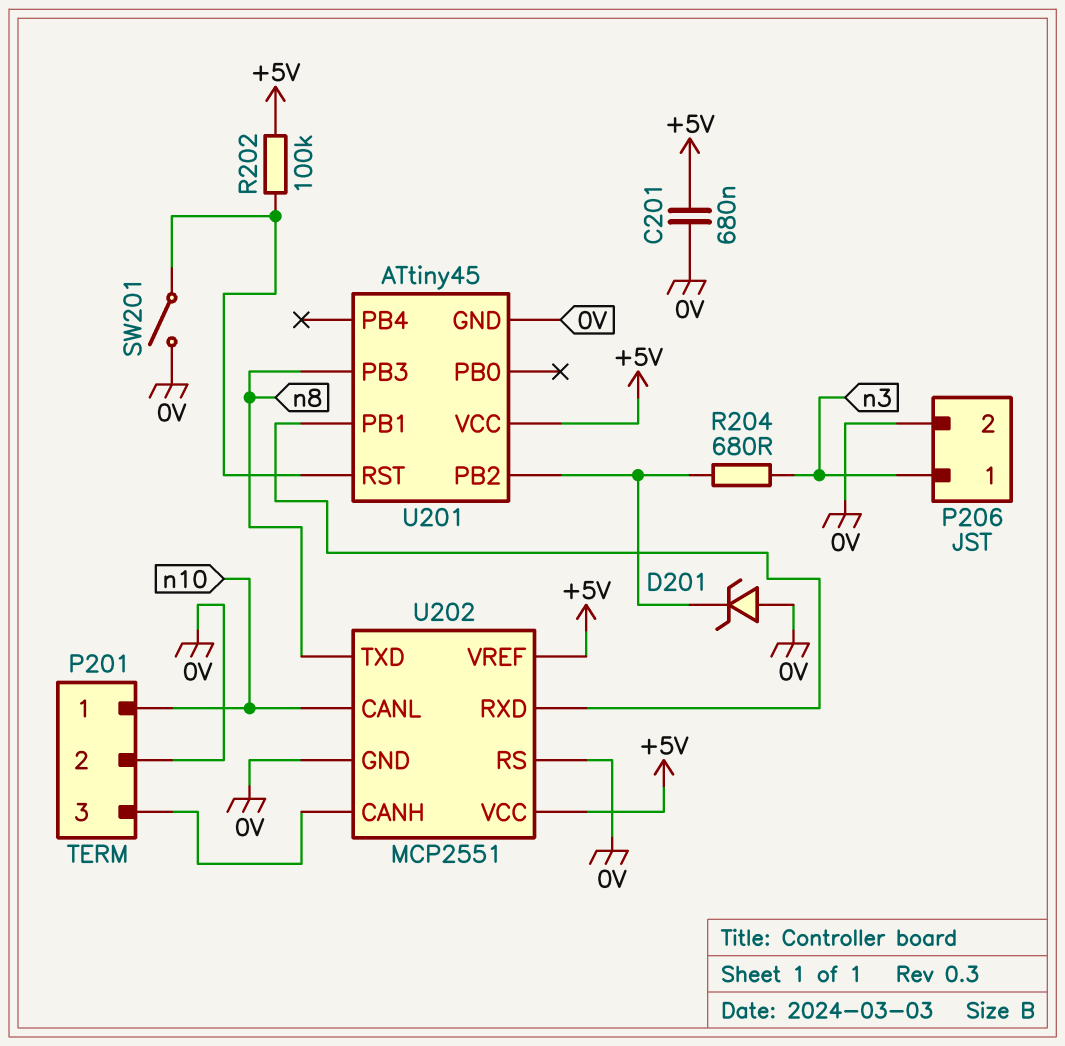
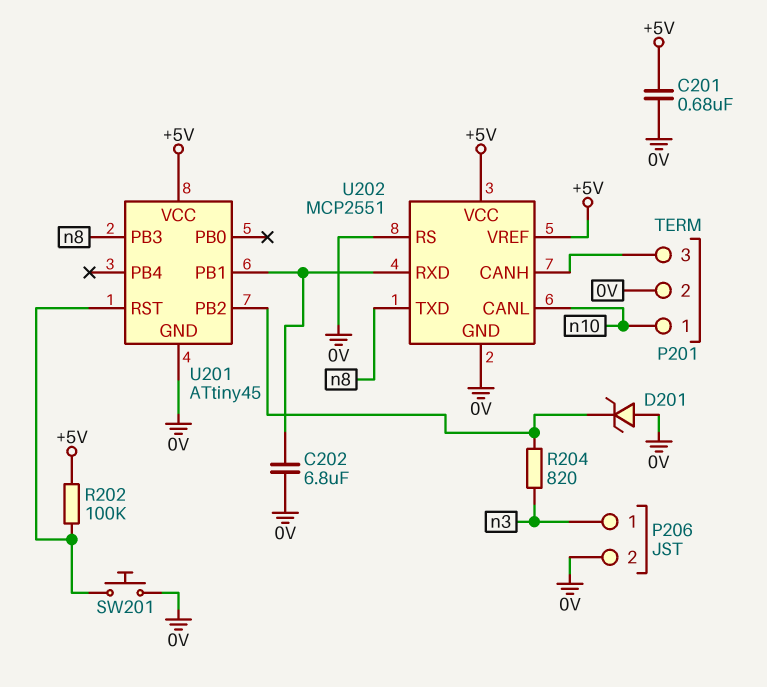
C202: none -> 6.8uF (0V, U201/PB1)
R204: 680 (U201/PB2, n3) -> 820 (U201/PB2, n3)
SW201: switch (0V, U201/RST) -> button (0V, U201/RST)

